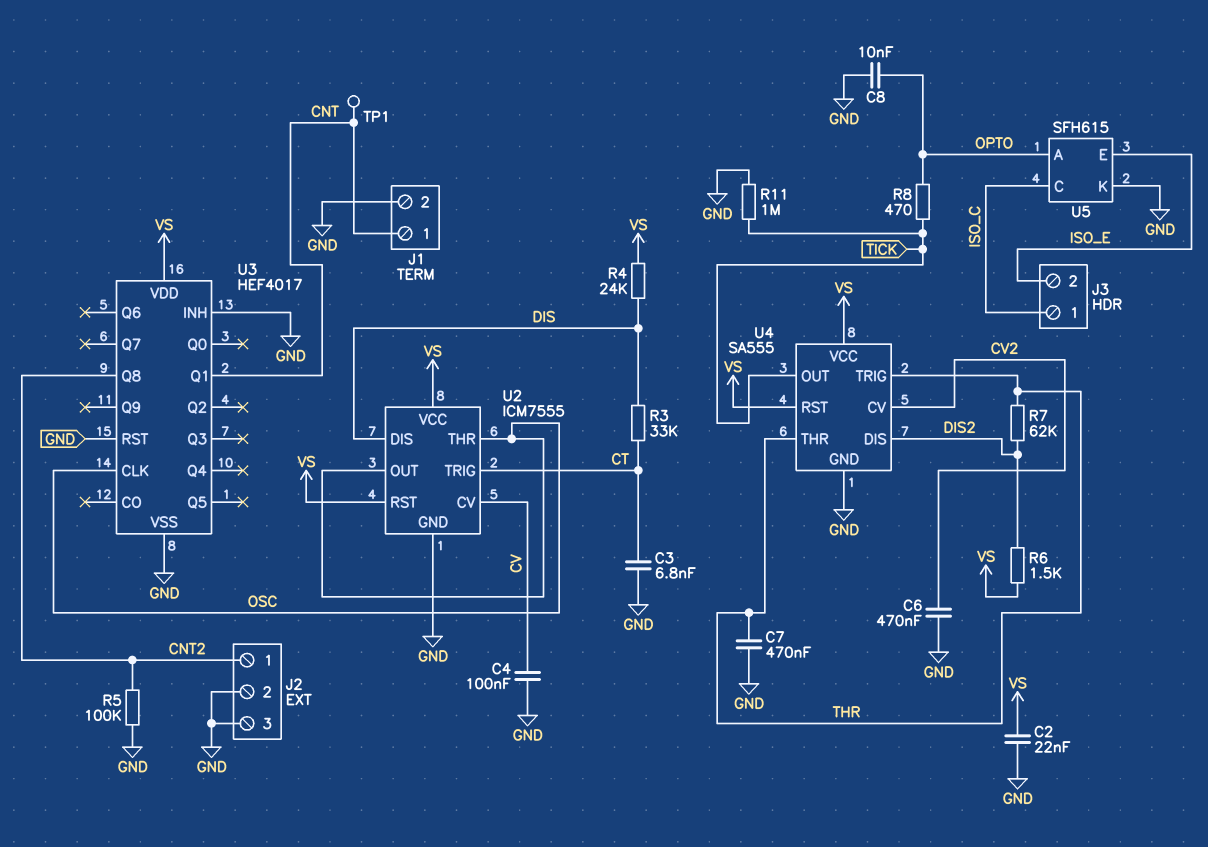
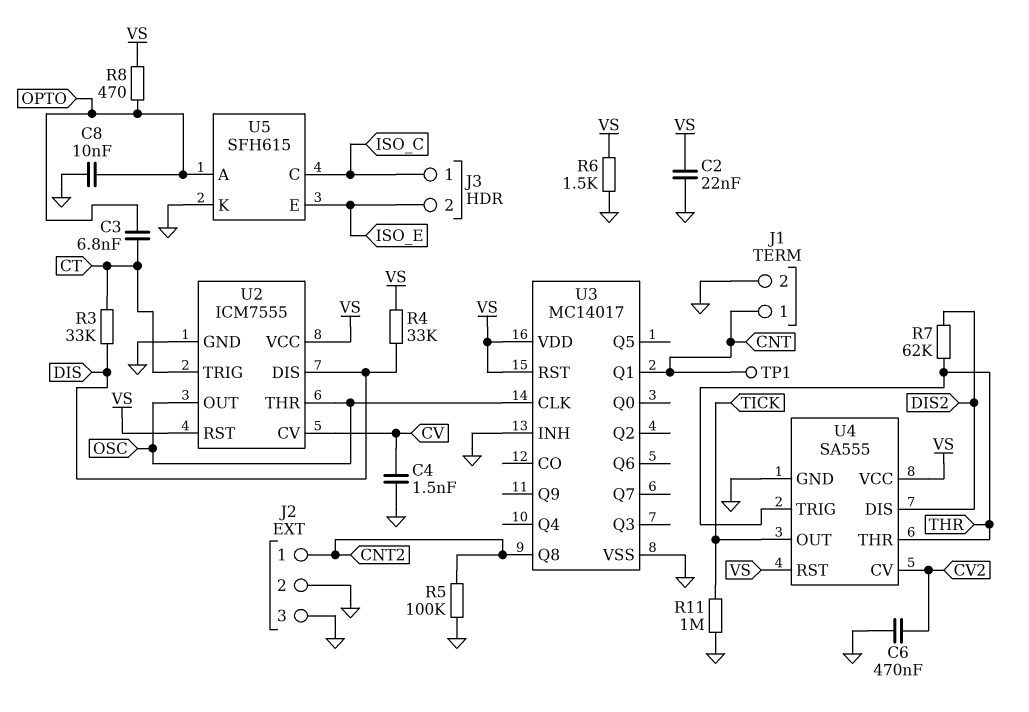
C3: 6.8nF (CT, GND) -> 6.8nF (CT, OPTO)
C4: 100nF (CV, GND) -> 1.5nF (CV, GND)
C7: 470nF (GND, THR) -> none
R4: 24k (DIS, VS) -> 33k (DIS, VS)
R6: 1.5k (DIS2, VS) -> 1.5k (GND, VS)
R8: 470 (OPTO, TICK) -> 470 (OPTO, VS)
U3: HEF4017 -> MC14017
U3 pin RST: GND -> VS

